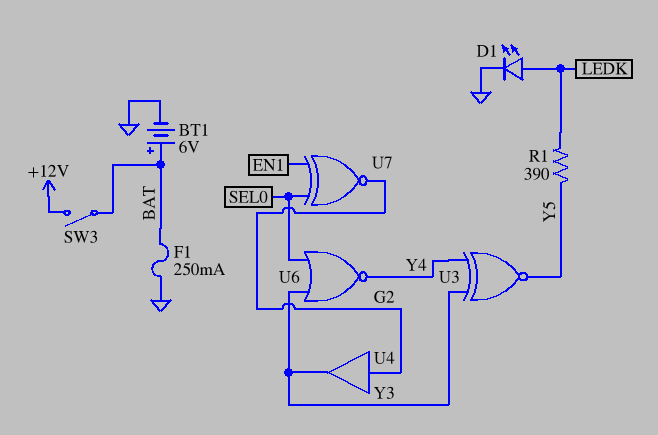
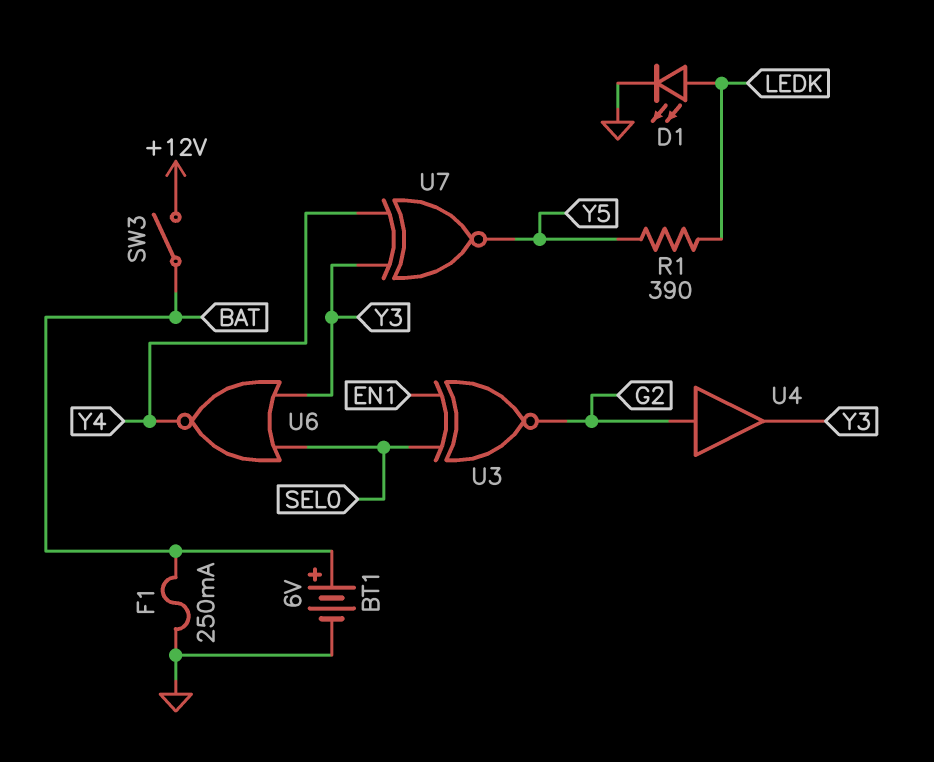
U3: XNOR (in Y3, in Y4, out Y5) -> XNOR (in EN1, in SEL0, out G2)
U7: XNOR (in EN1, in SEL0, out G2) -> XNOR (in Y3, in Y4, out Y5)

